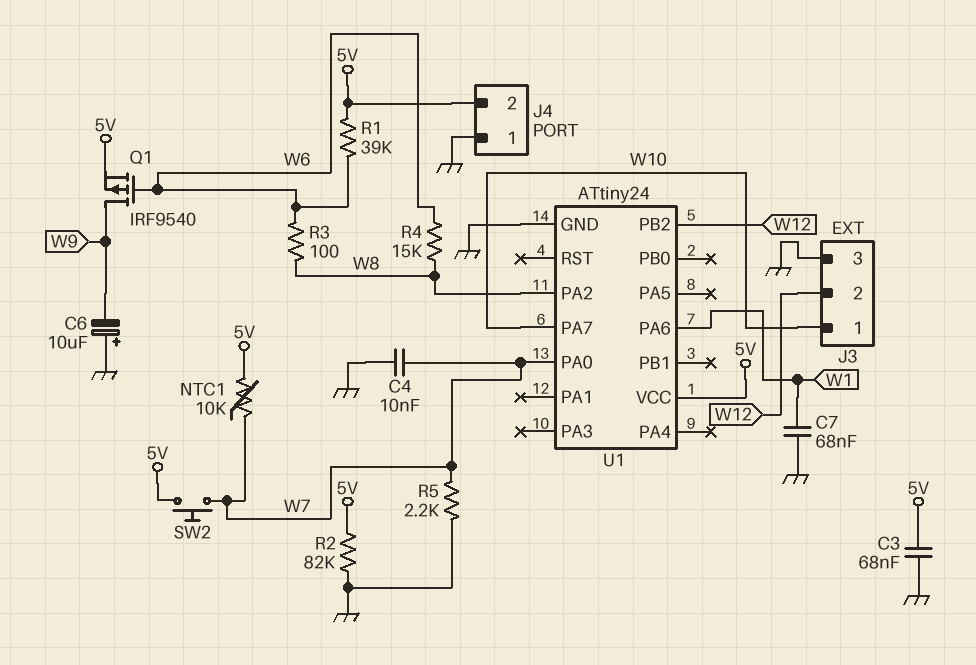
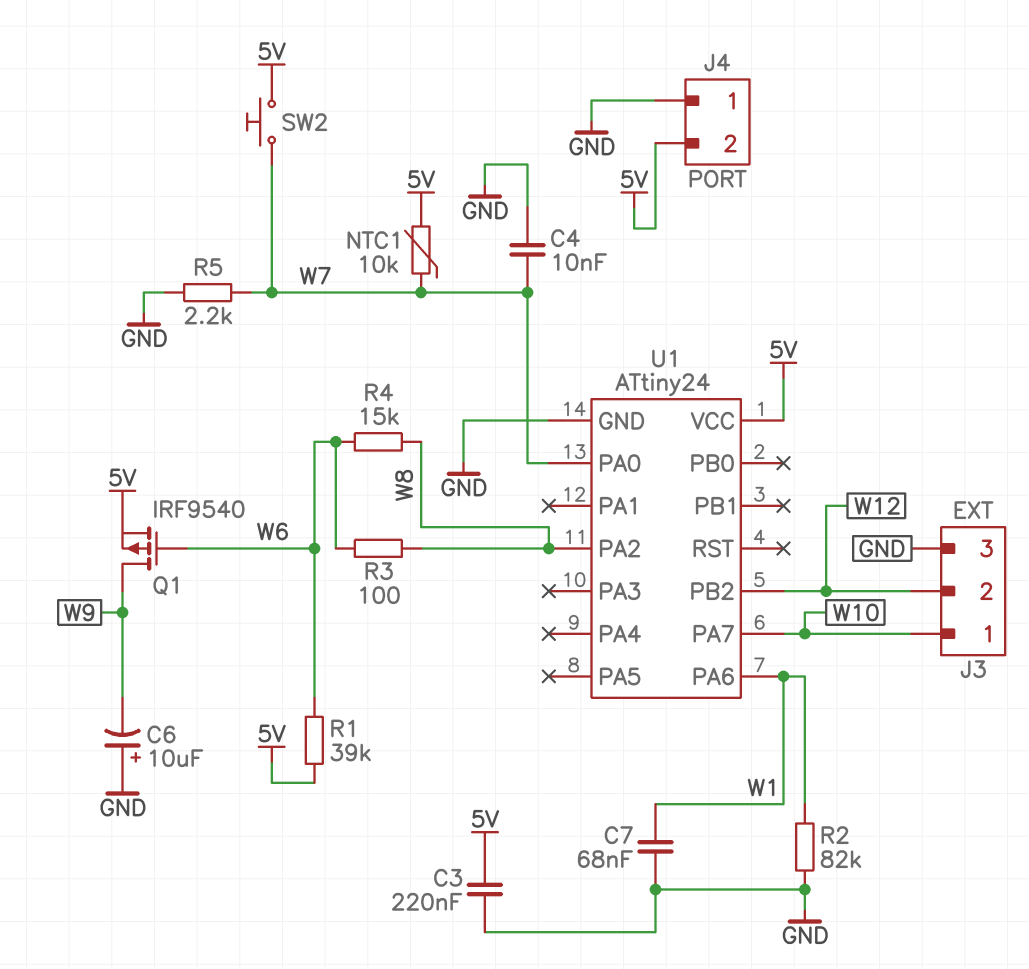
C3: 68nF (5V, GND) -> 220nF (5V, GND)
R2: 82k (5V, GND) -> 82k (GND, W1)

